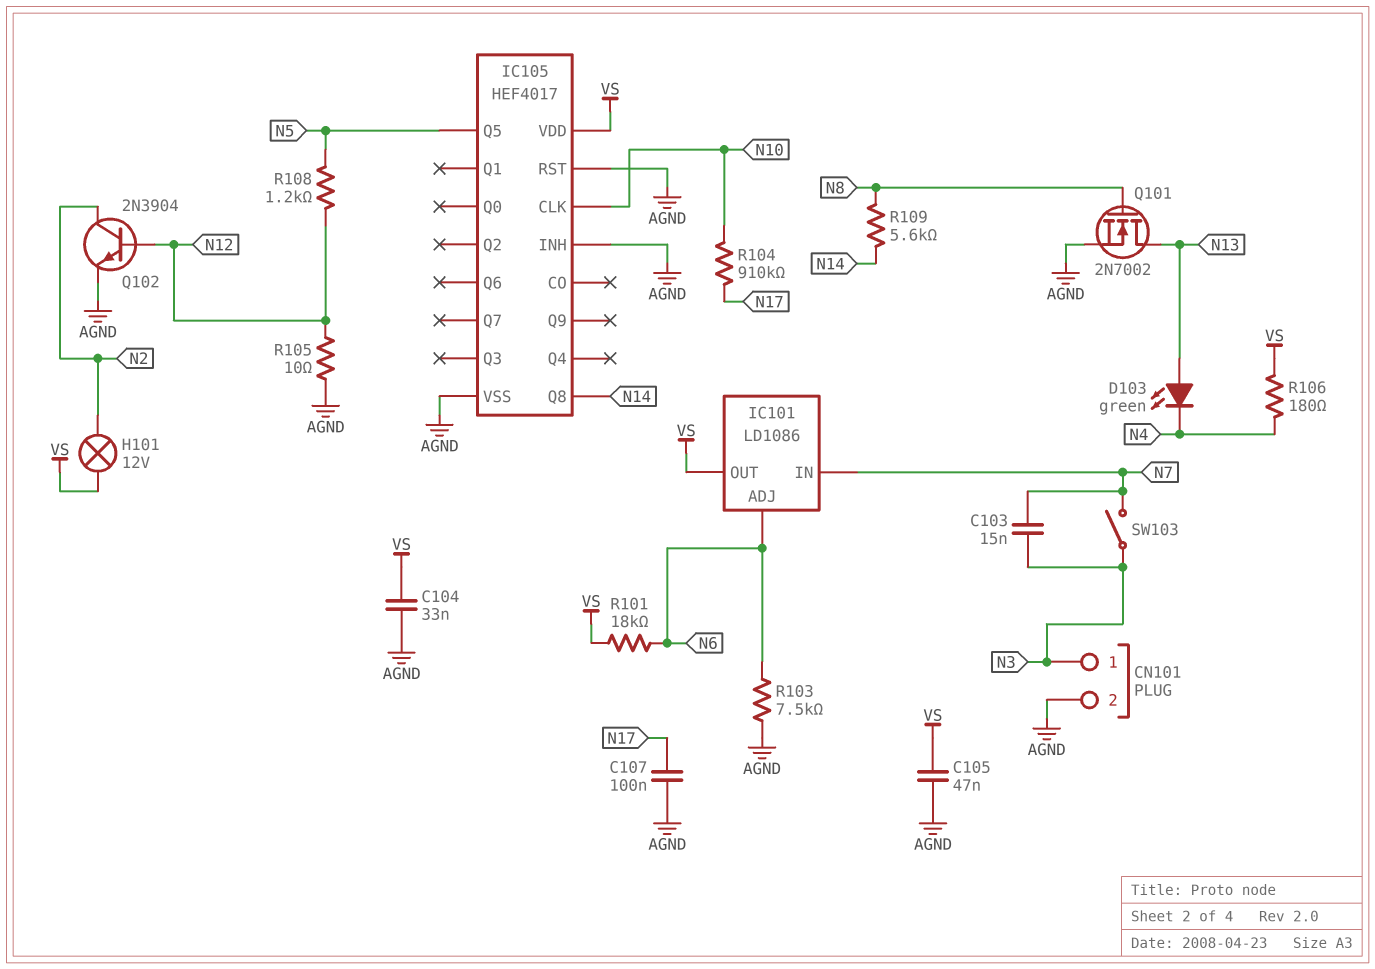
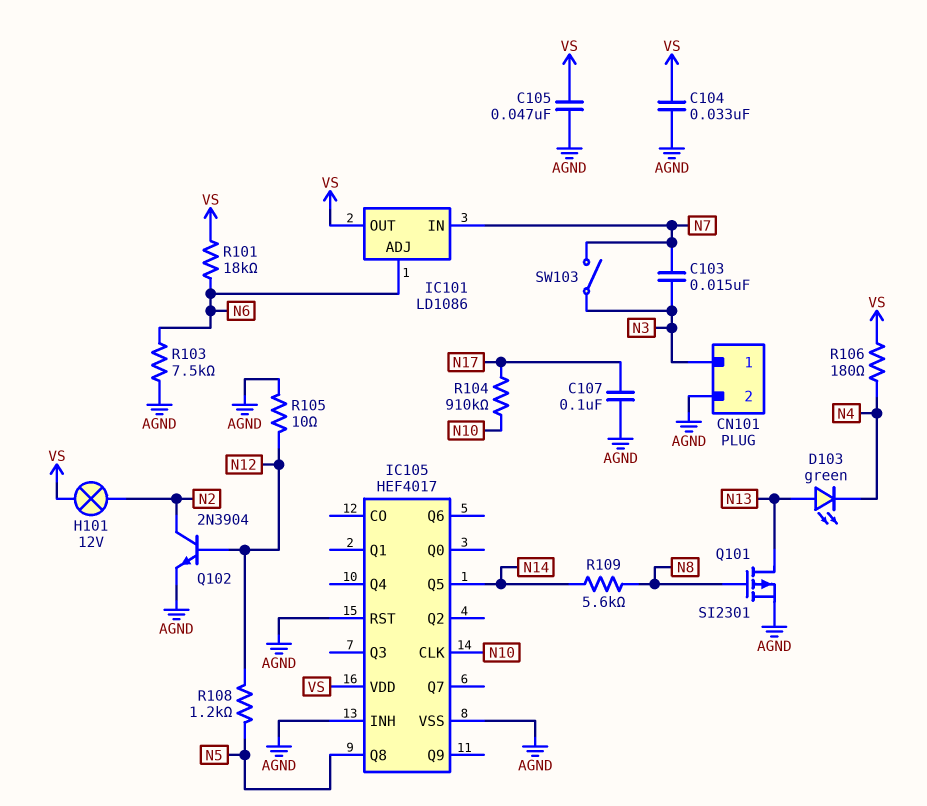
IC105 pin Q5: N5 -> N14
IC105 pin Q8: N14 -> N5
Q101: NMOS 2N7002 (G N8, D N13, S AGND) -> PMOS SI2301 (G N8, D N13, S AGND)

